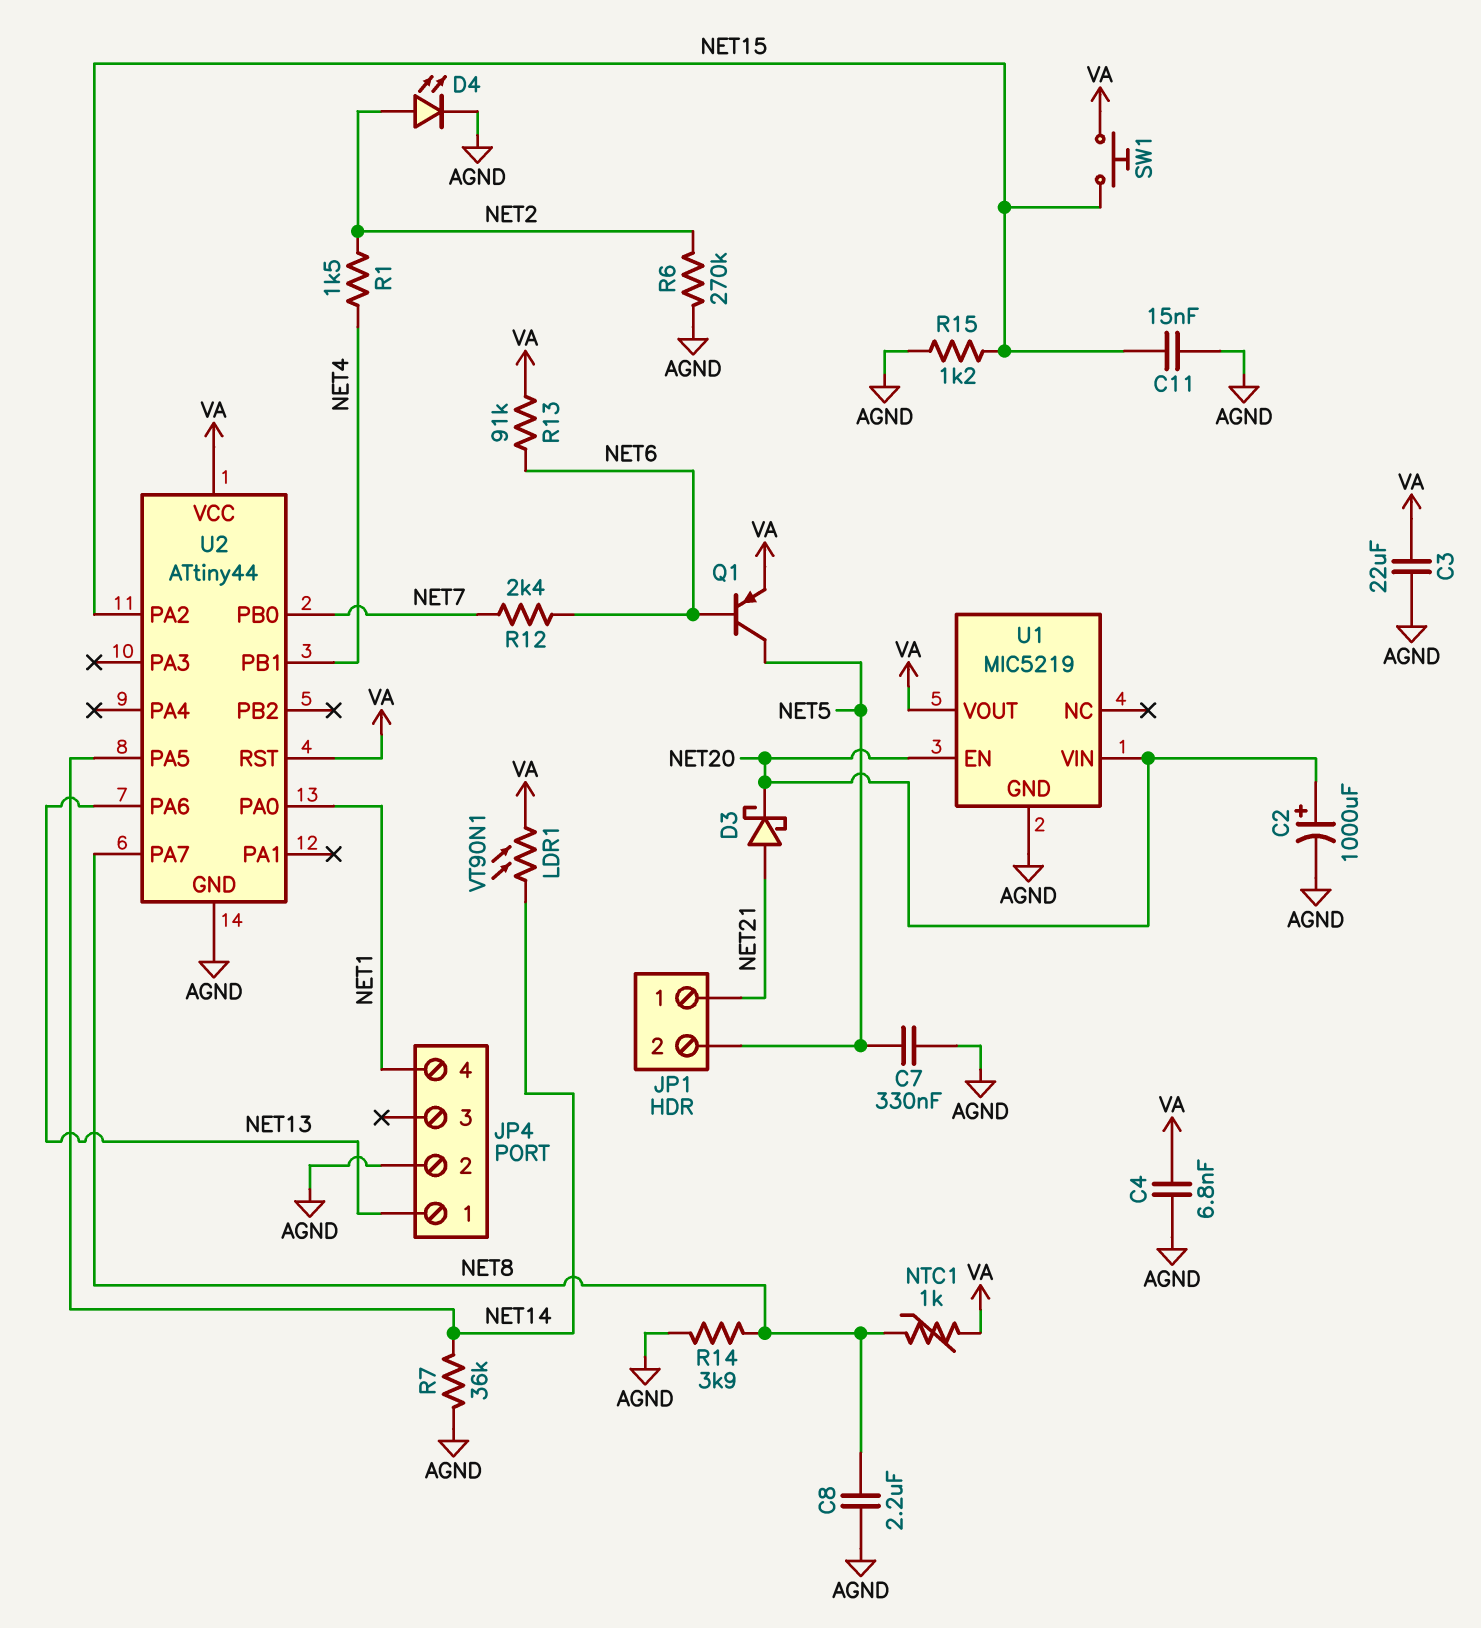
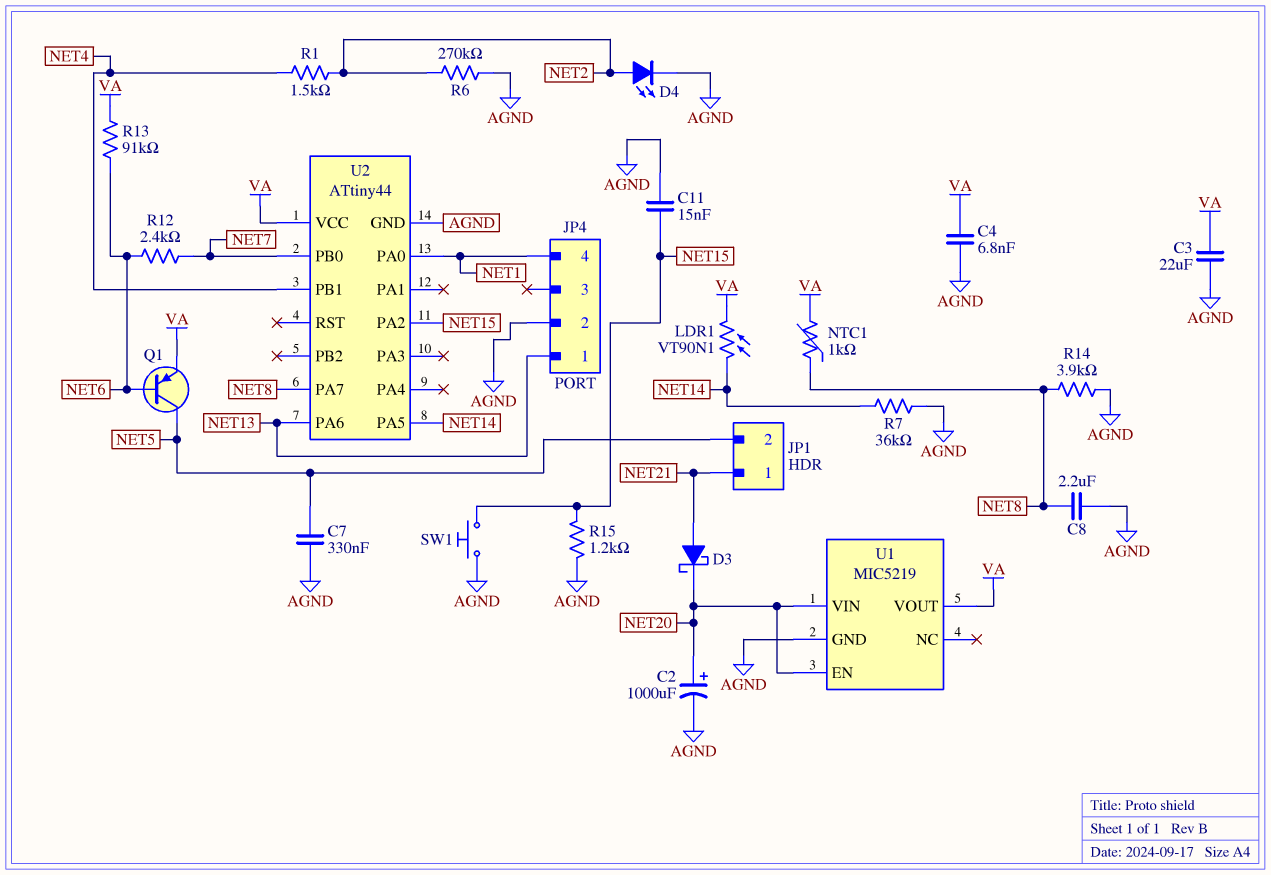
SW1: button (NET15, VA) -> button (AGND, NET15)
U2 pin RST: VA -> none

